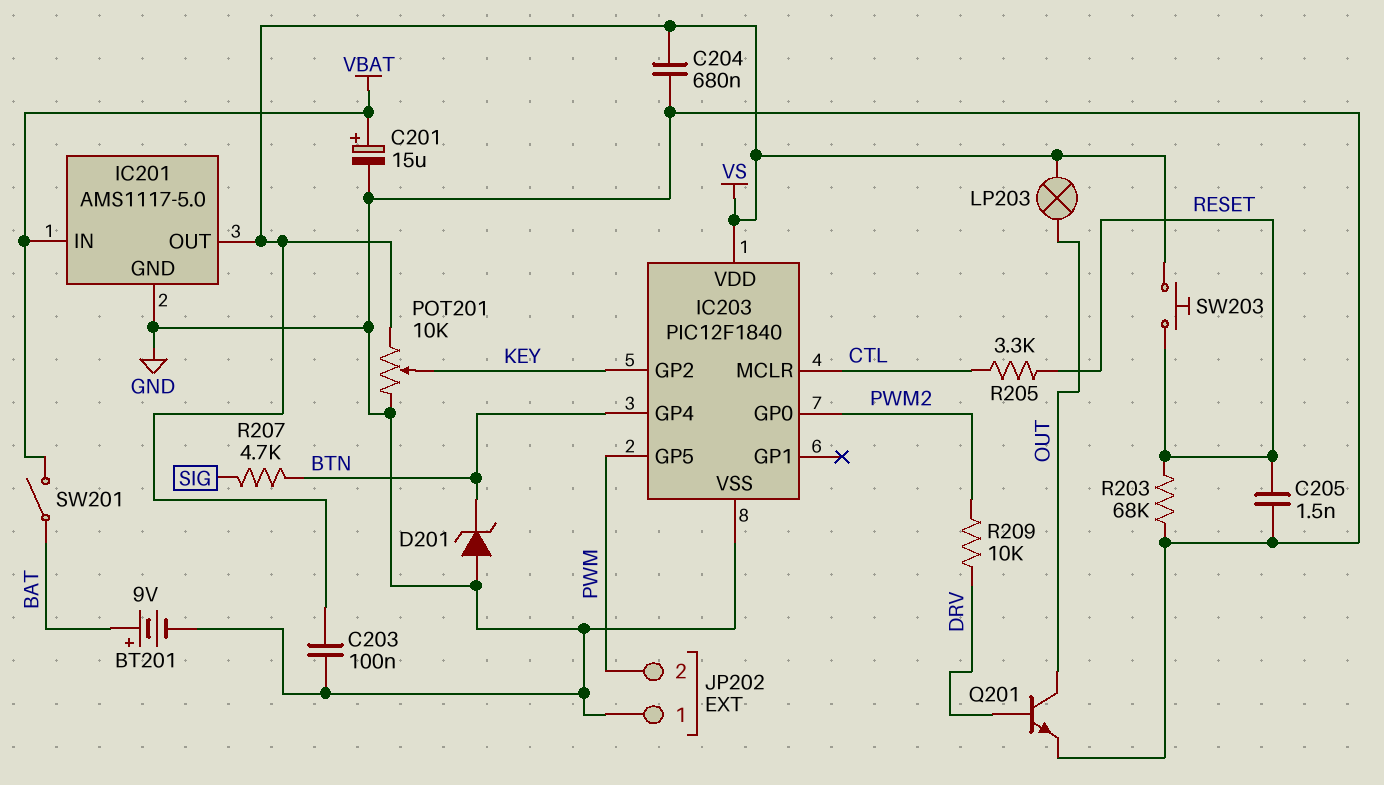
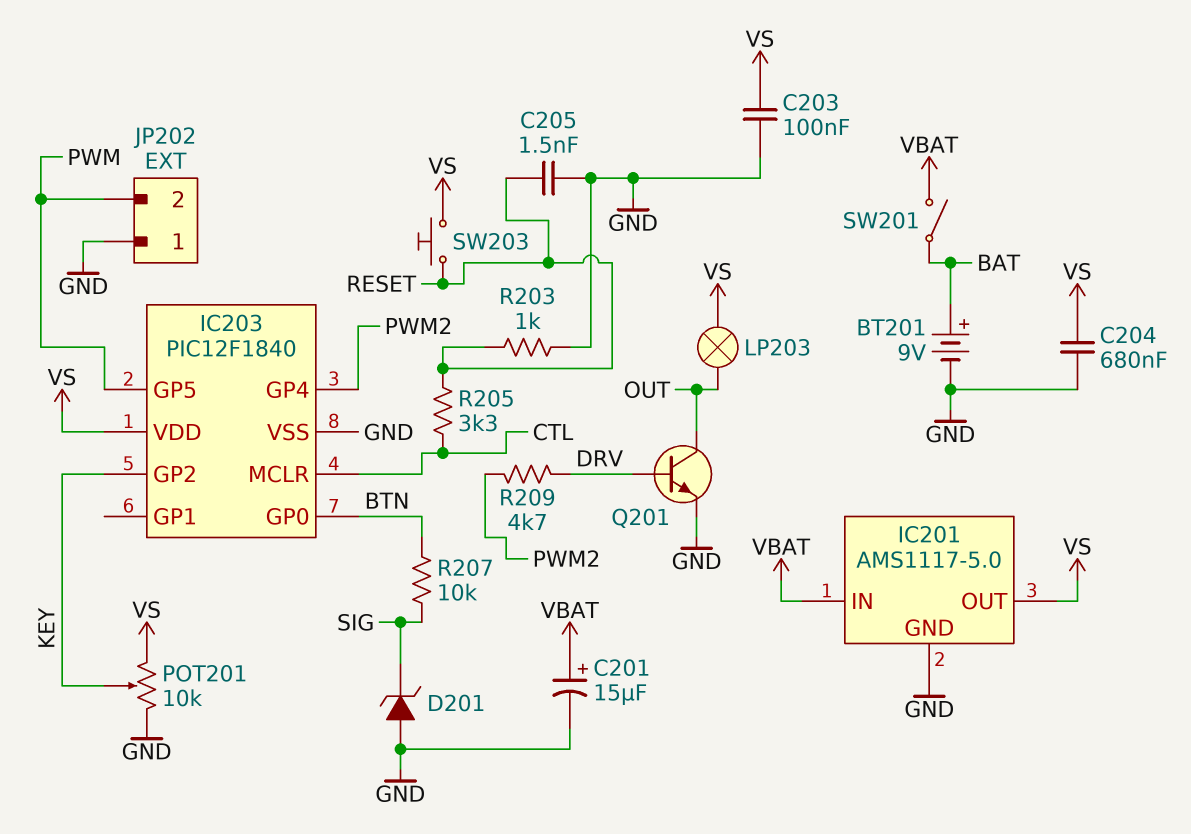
D201: zener (A GND, K BTN) -> zener (A GND, K SIG)
IC203 pin GP0: PWM2 -> BTN
IC203 pin GP4: BTN -> PWM2
R203: 68k (GND, RESET) -> 1k (GND, RESET)
R207: 4.7k (BTN, SIG) -> 10k (BTN, SIG)
R209: 10k (DRV, PWM2) -> 4.7k (DRV, PWM2)

